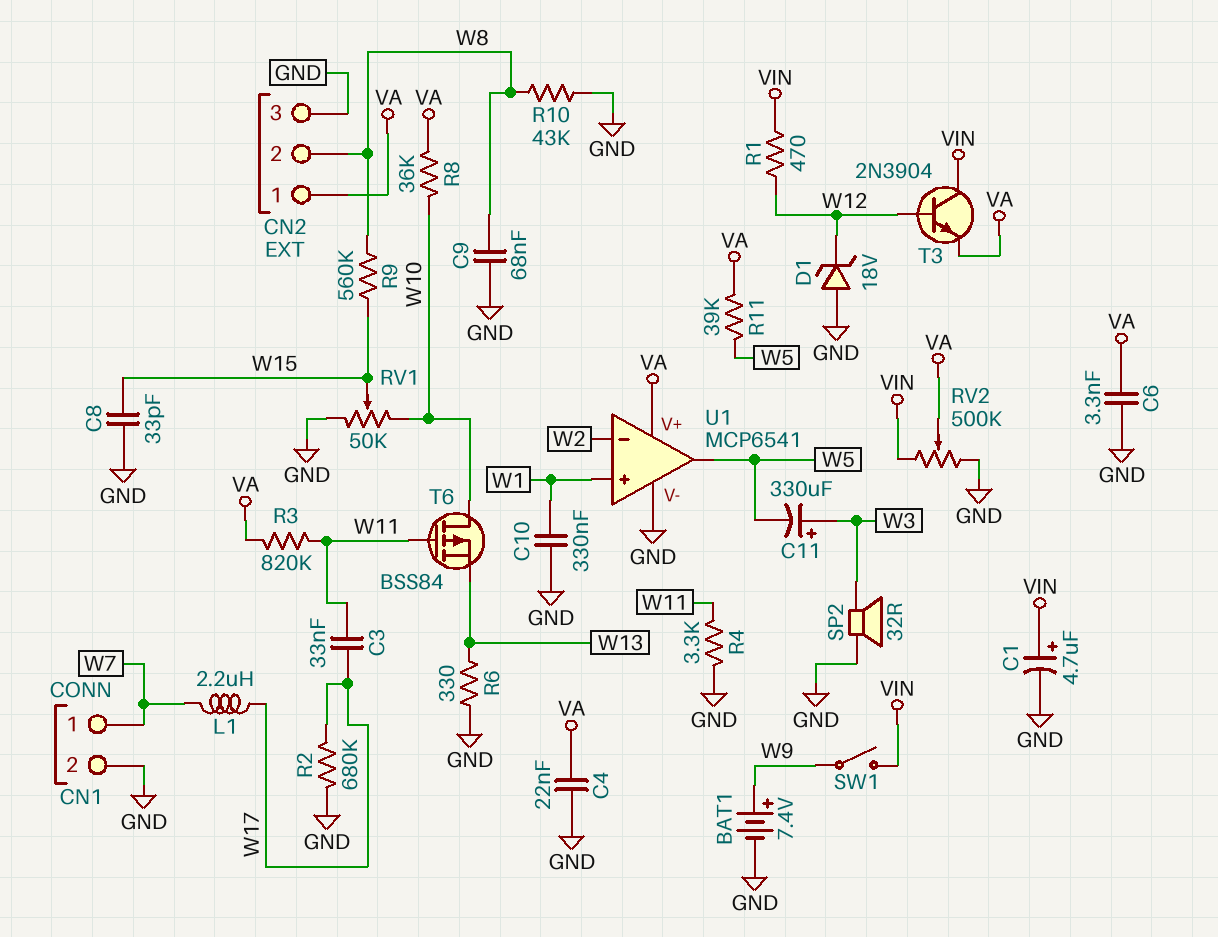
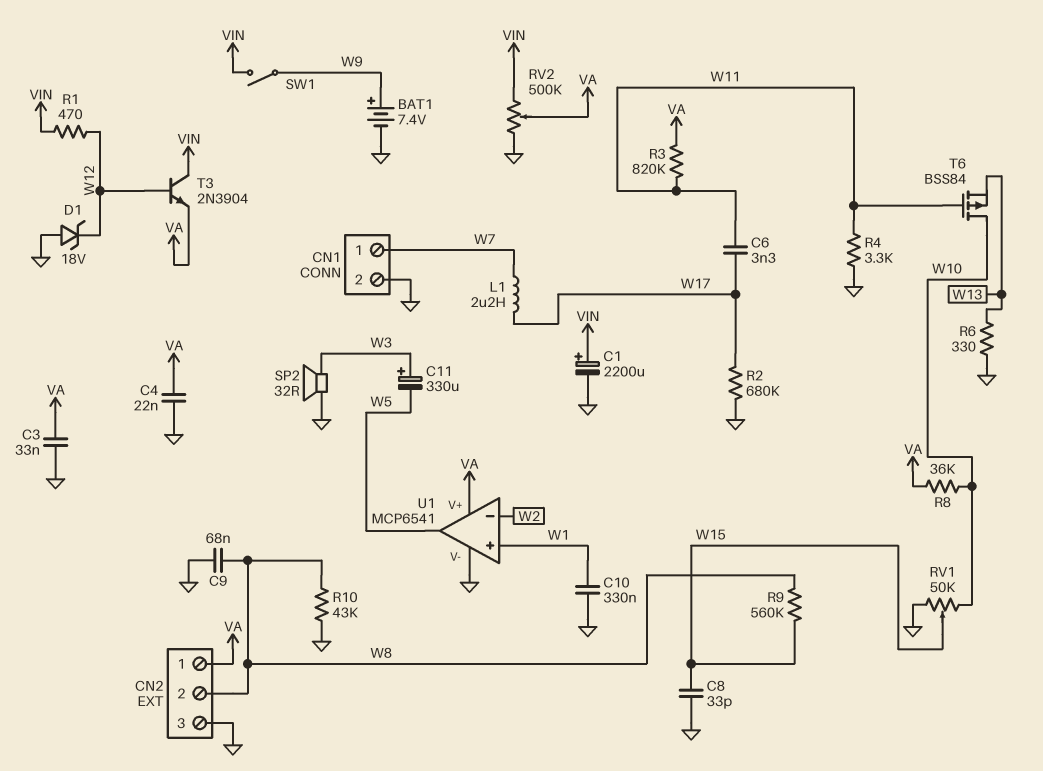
C1: 4.7uF (plus VIN, minus GND) -> 2200uF (plus VIN, minus GND)
C3: 33nF (W11, W17) -> 33nF (GND, VA)
C6: 3.3nF (GND, VA) -> 3.3nF (W11, W17)
R11: 39k (VA, W5) -> none

